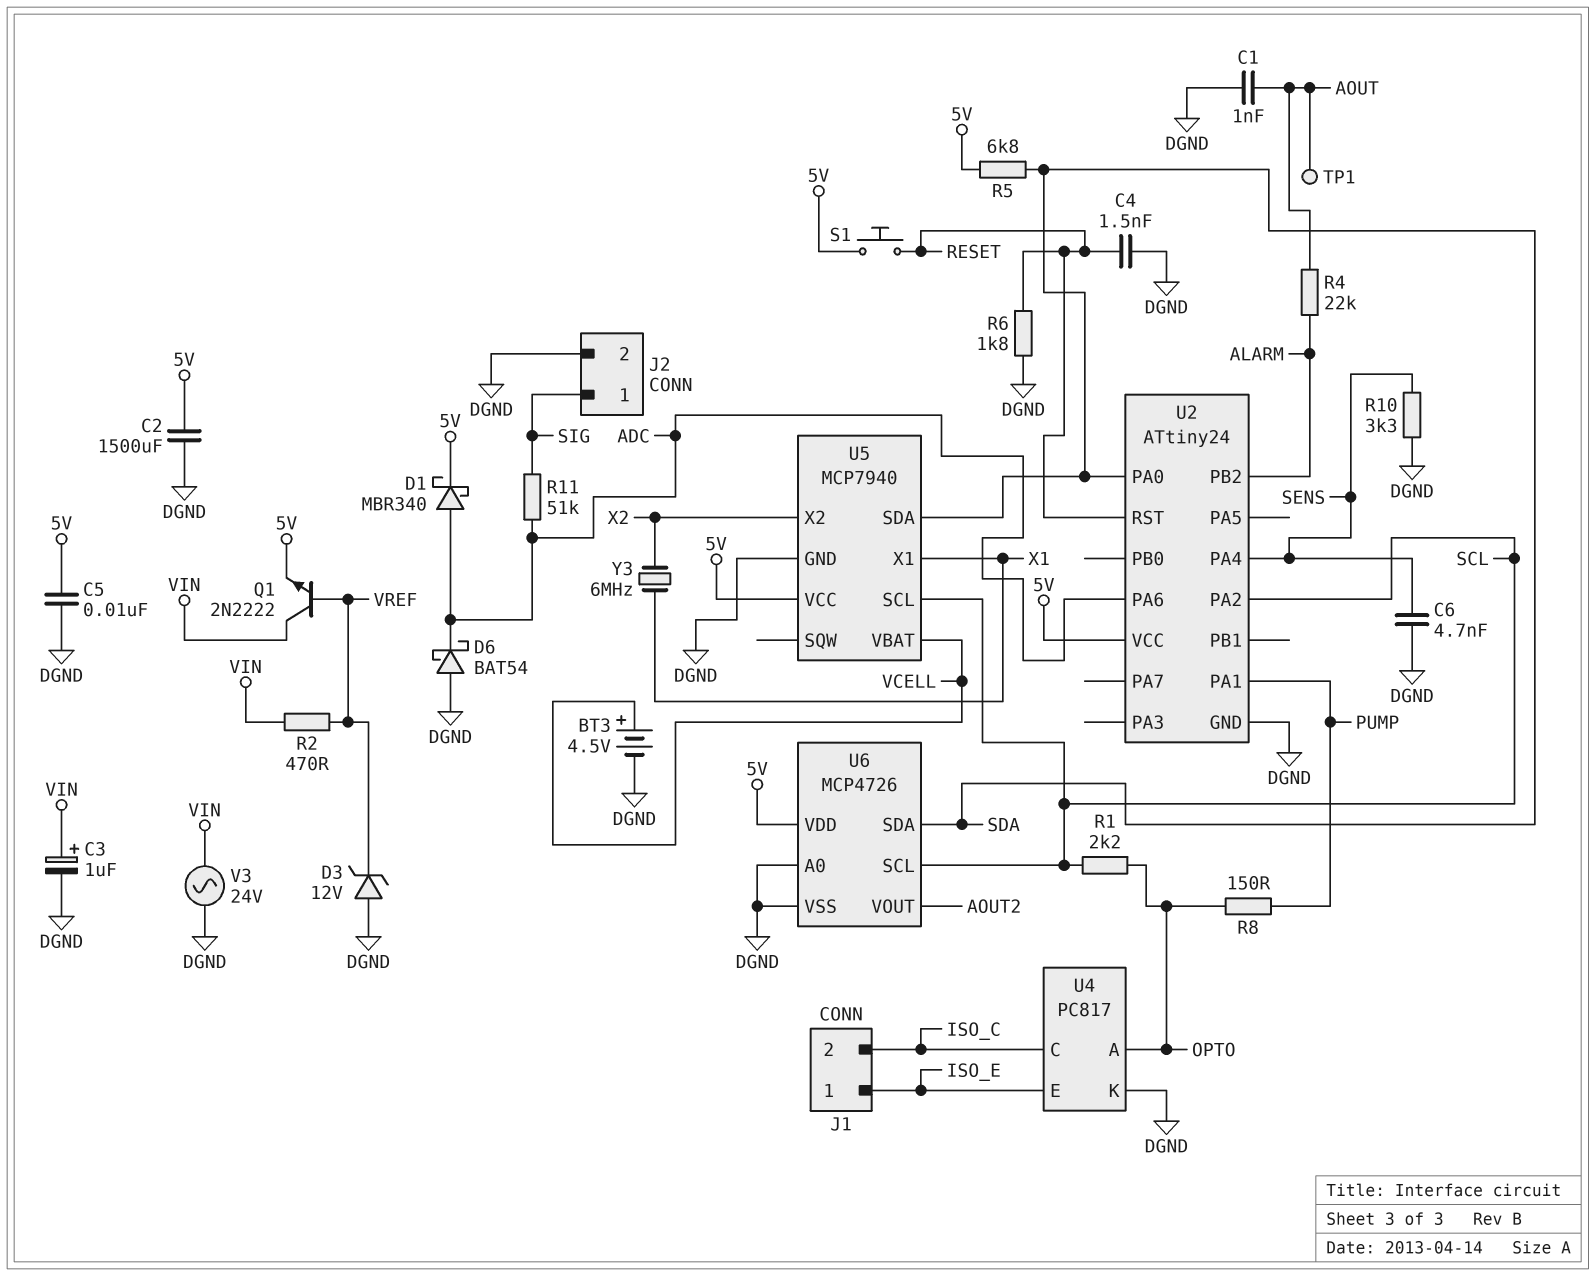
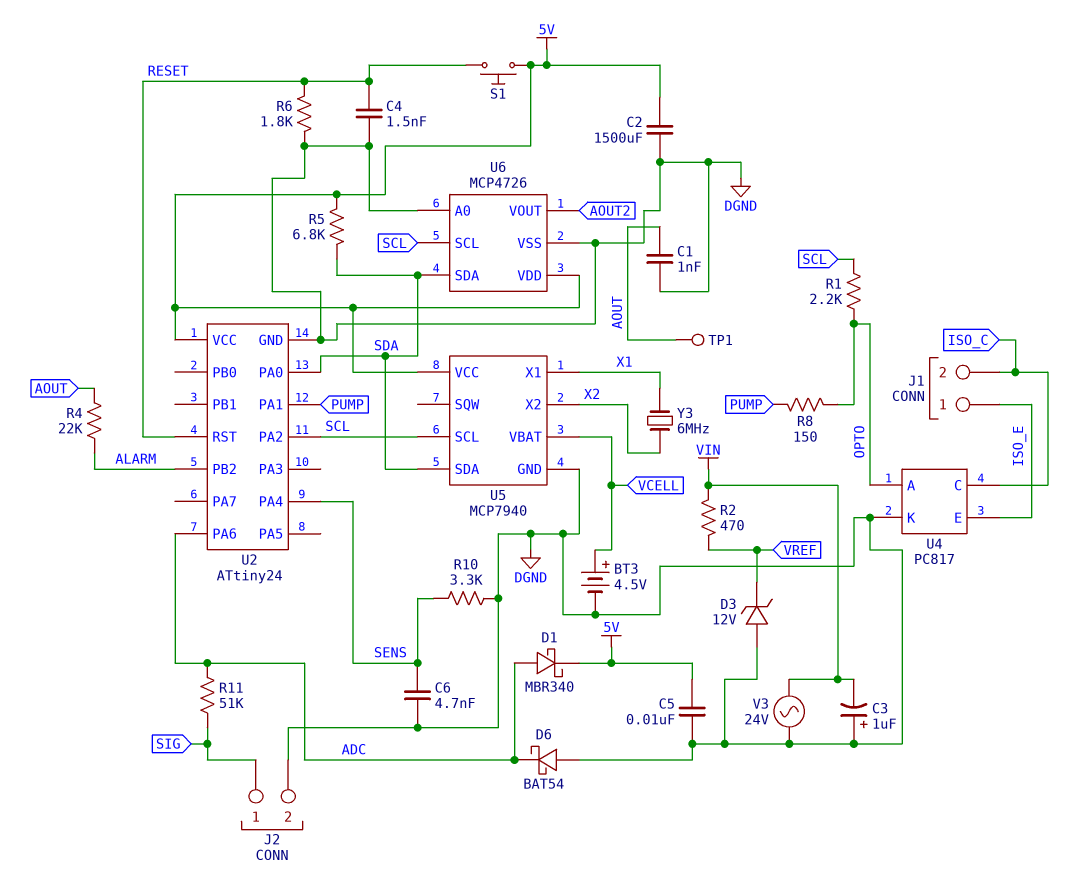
C3: 1uF (plus VIN, minus DGND) -> 1uF (plus DGND, minus VIN)
Q1: NPN 2N2222 (B VREF, C VIN, E 5V) -> none

